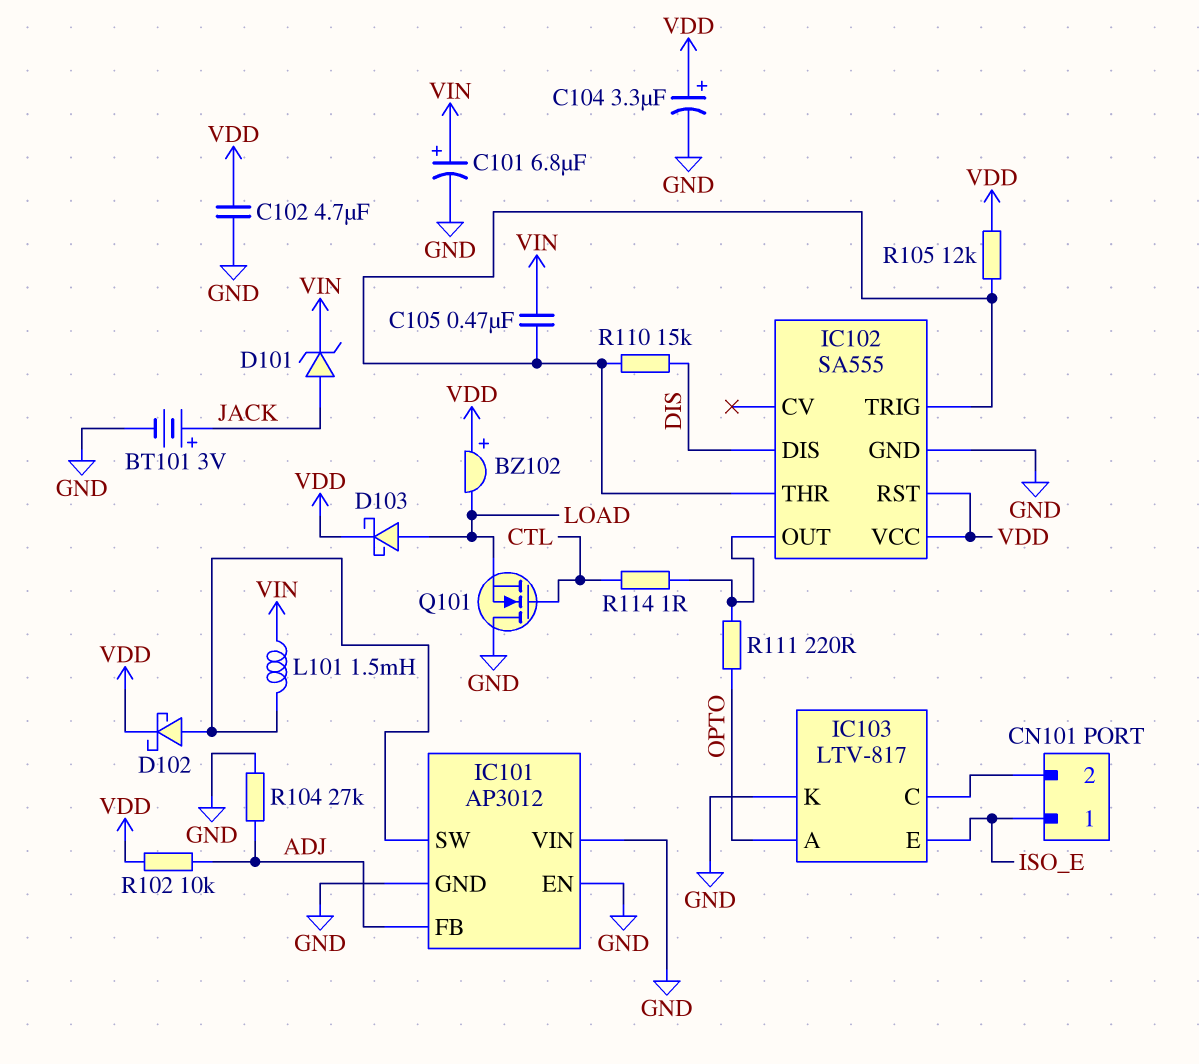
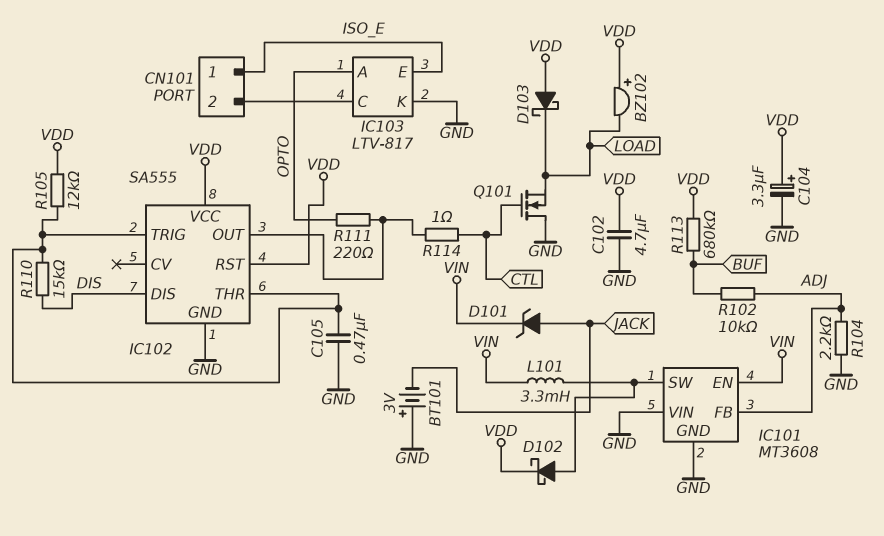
BT101: 3V (plus JACK, minus GND) -> 3V (plus GND, minus JACK)
C101: 6.8uF (plus VIN, minus GND) -> none
C105: 470nF (IC102/THR, VIN) -> 470nF (GND, IC102/THR)
D103: schottky (A LOAD, K VDD) -> schottky (A VDD, K LOAD)
IC101: AP3012 -> MT3608
IC101 pin EN: GND -> VIN
L101: 1.5mH (IC101/SW, VIN) -> 3.3mH (IC101/SW, VIN)
R102: 10k (ADJ, VDD) -> 10k (ADJ, BUF)
R104: 27k (ADJ, GND) -> 2.2k (ADJ, GND)
R113: none -> 680k (BUF, VDD)

